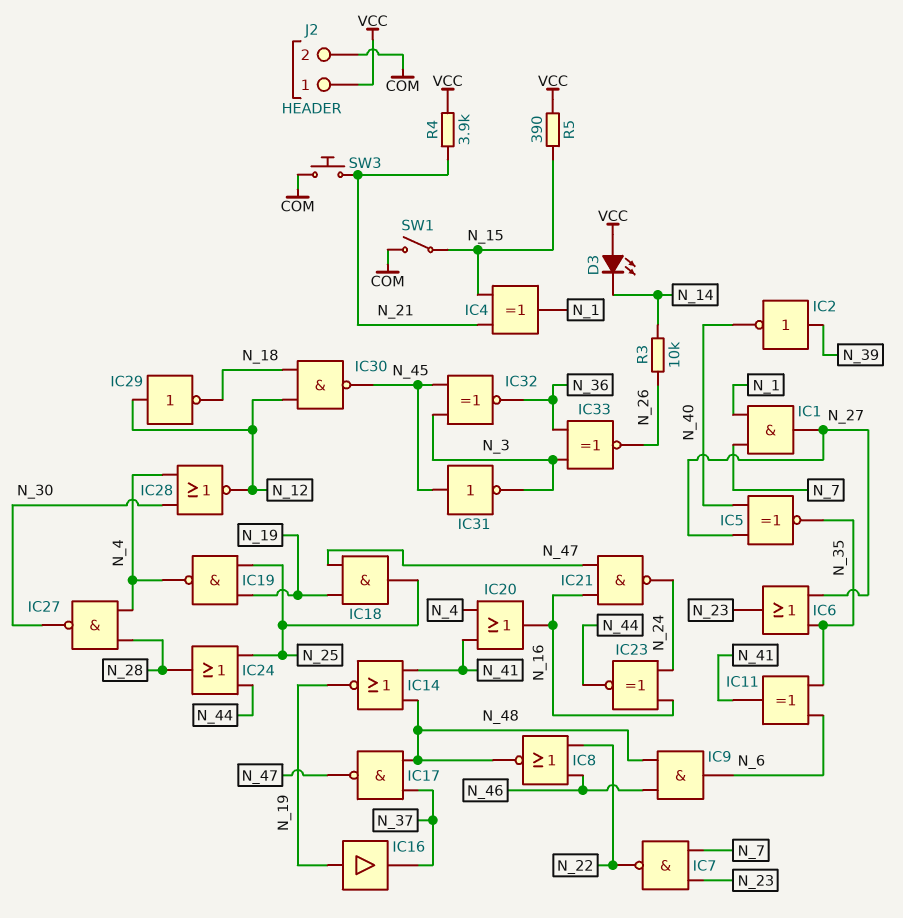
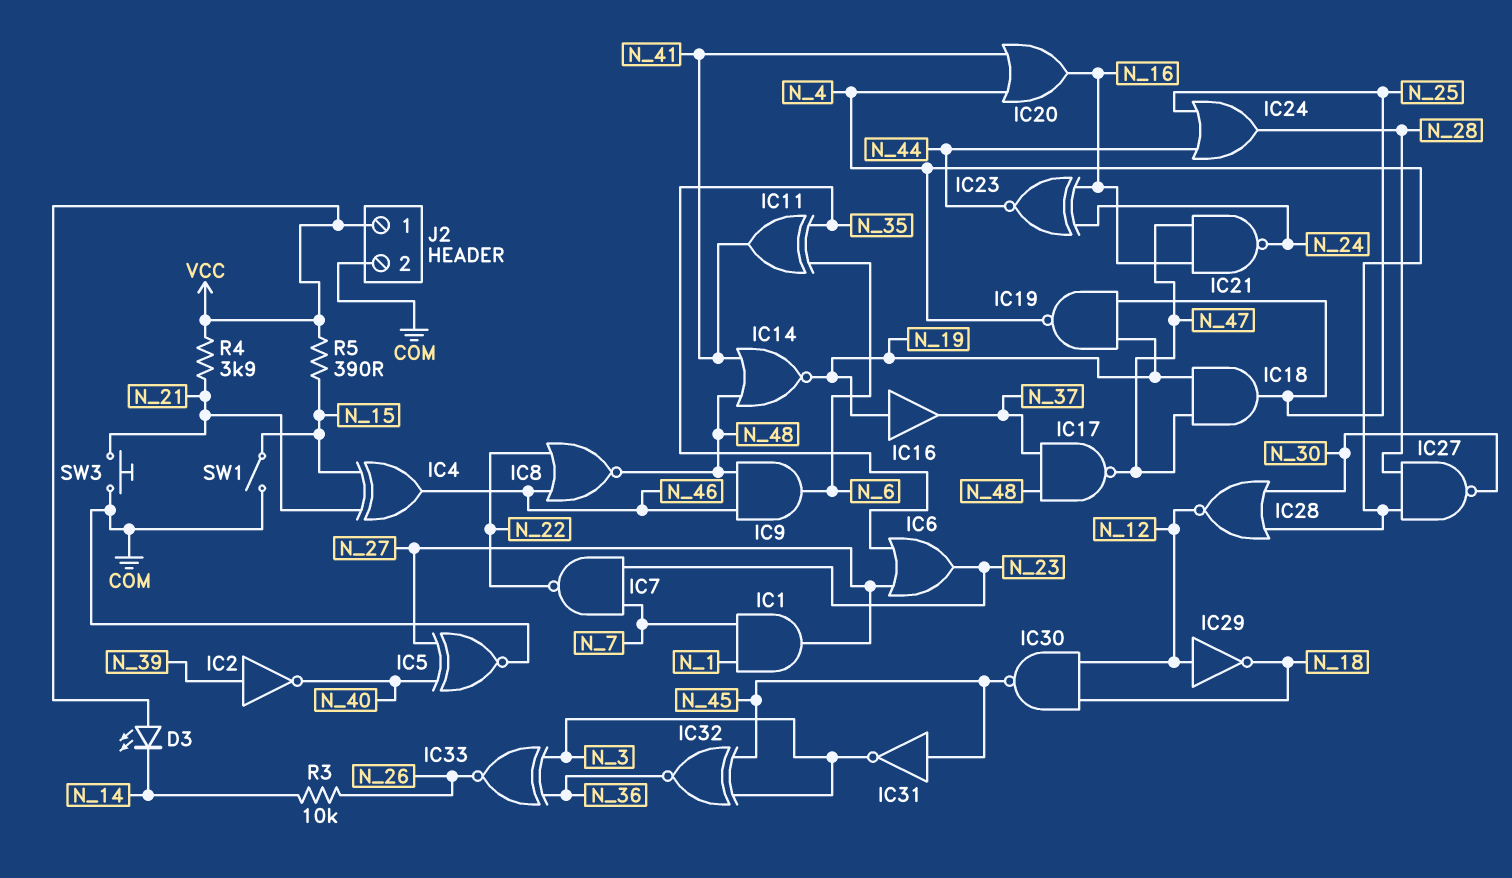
IC4: XOR (in N_15, in N_21, out N_1) -> XOR (in N_15, in N_21, out N_46)
IC5: XNOR (in N_27, in N_40, out N_35) -> XNOR (in N_27, in N_40, out COM)

